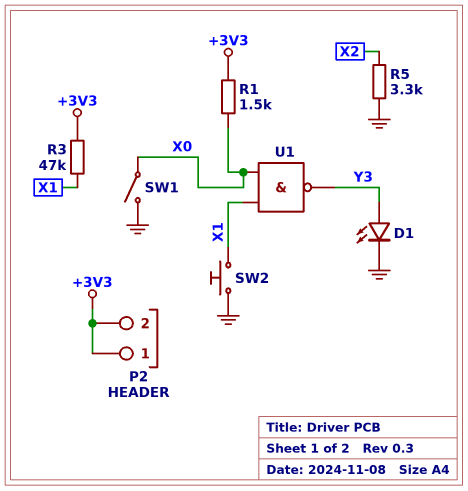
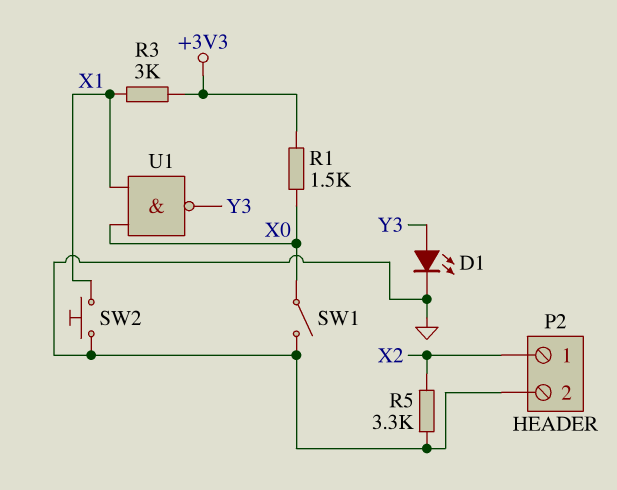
P2 pin 1: +3V3 -> X2
P2 pin 2: +3V3 -> GND
R3: 47k (+3V3, X1) -> 3k (+3V3, X1)

